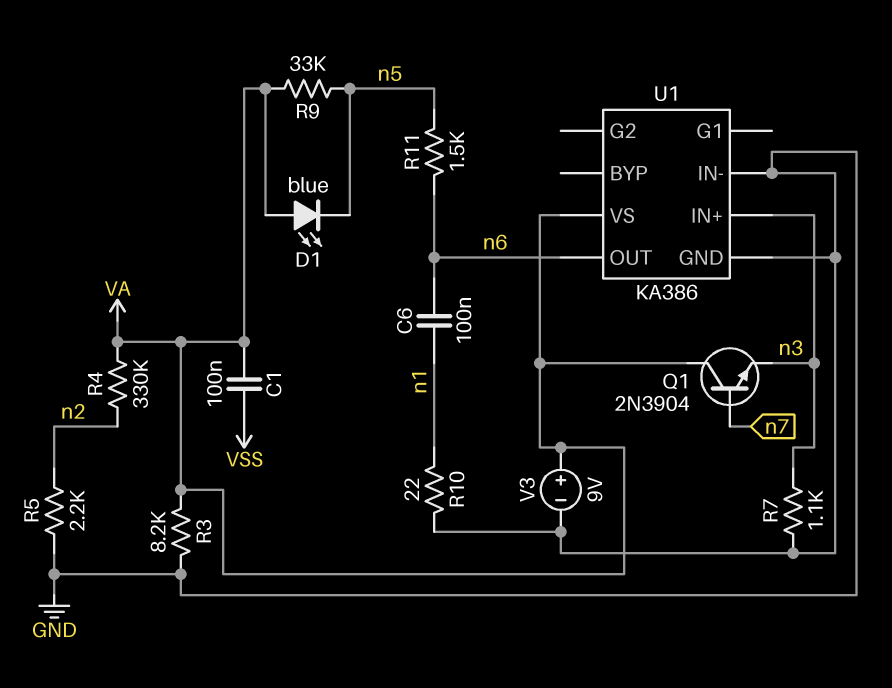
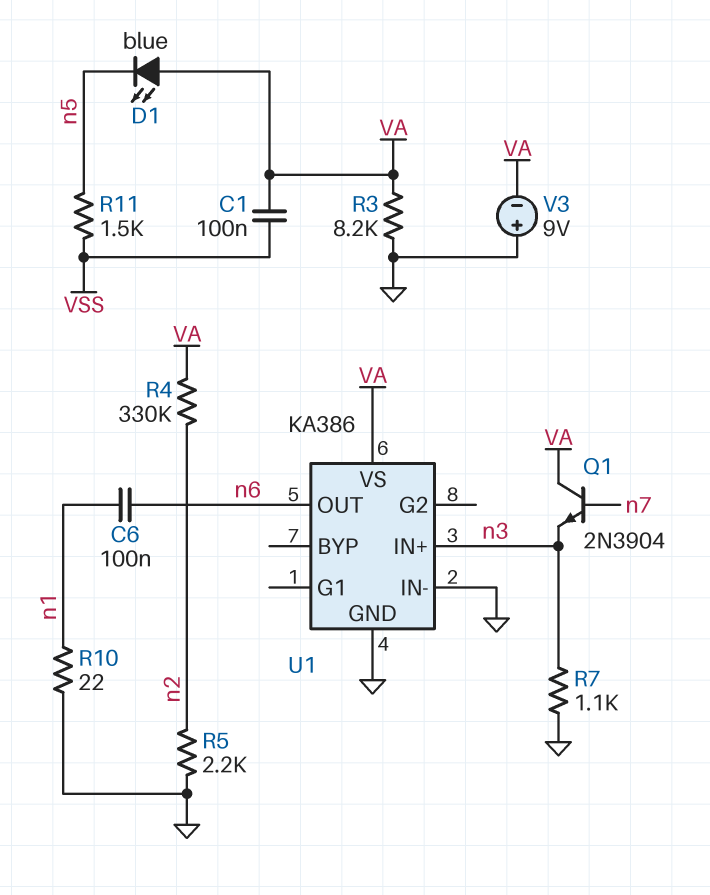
R9: 33k (VA, n5) -> none
R11: 1.5k (n5, n6) -> 1.5k (VSS, n5)
V3: 9V (plus VA, minus GND) -> 9V (plus GND, minus VA)

